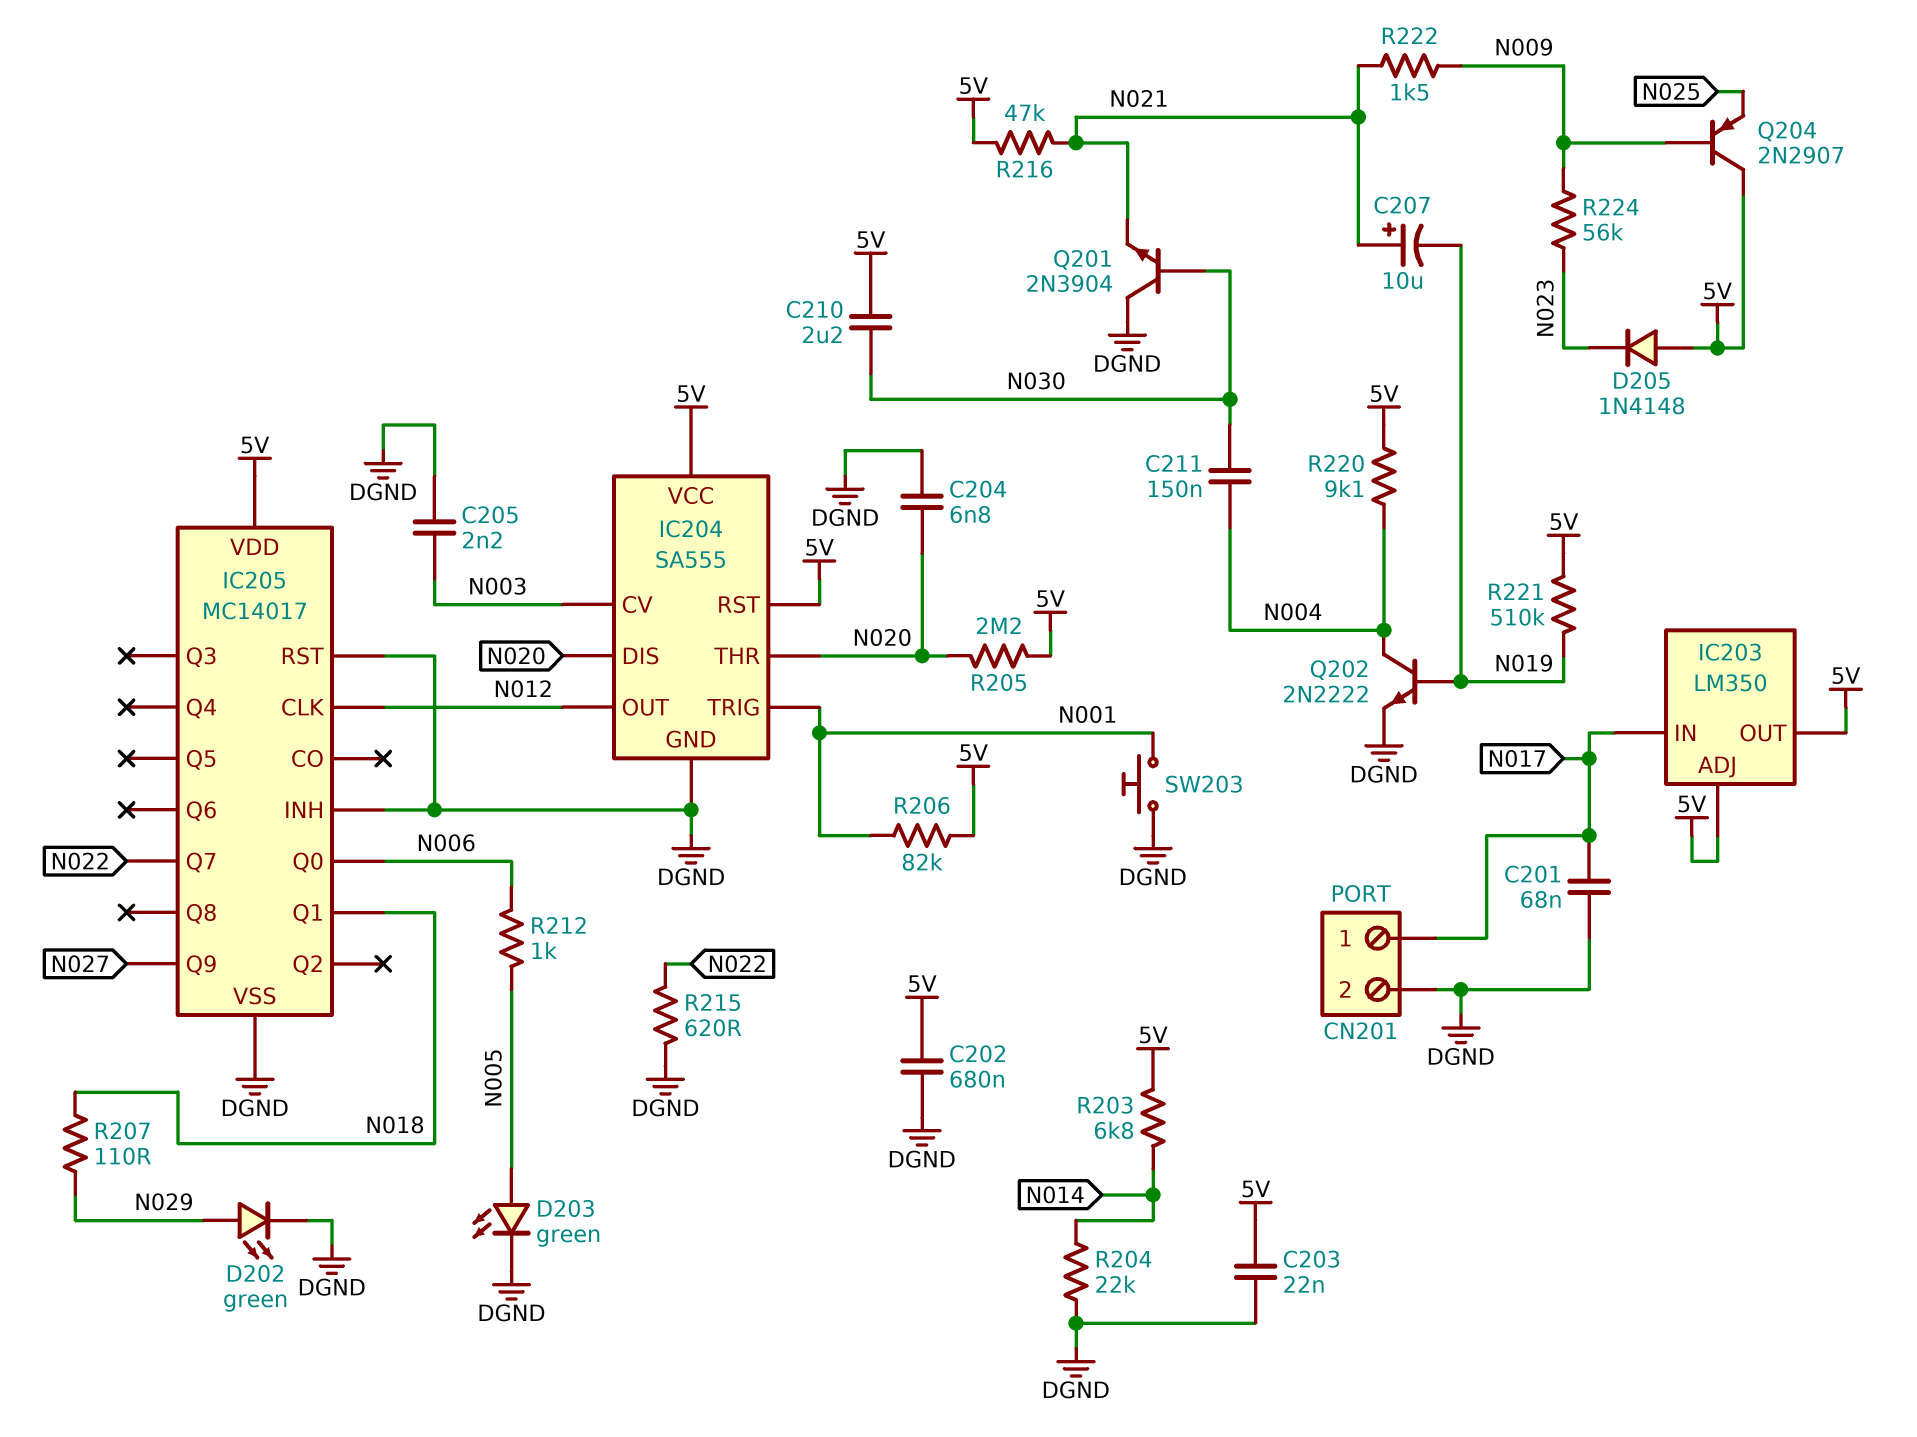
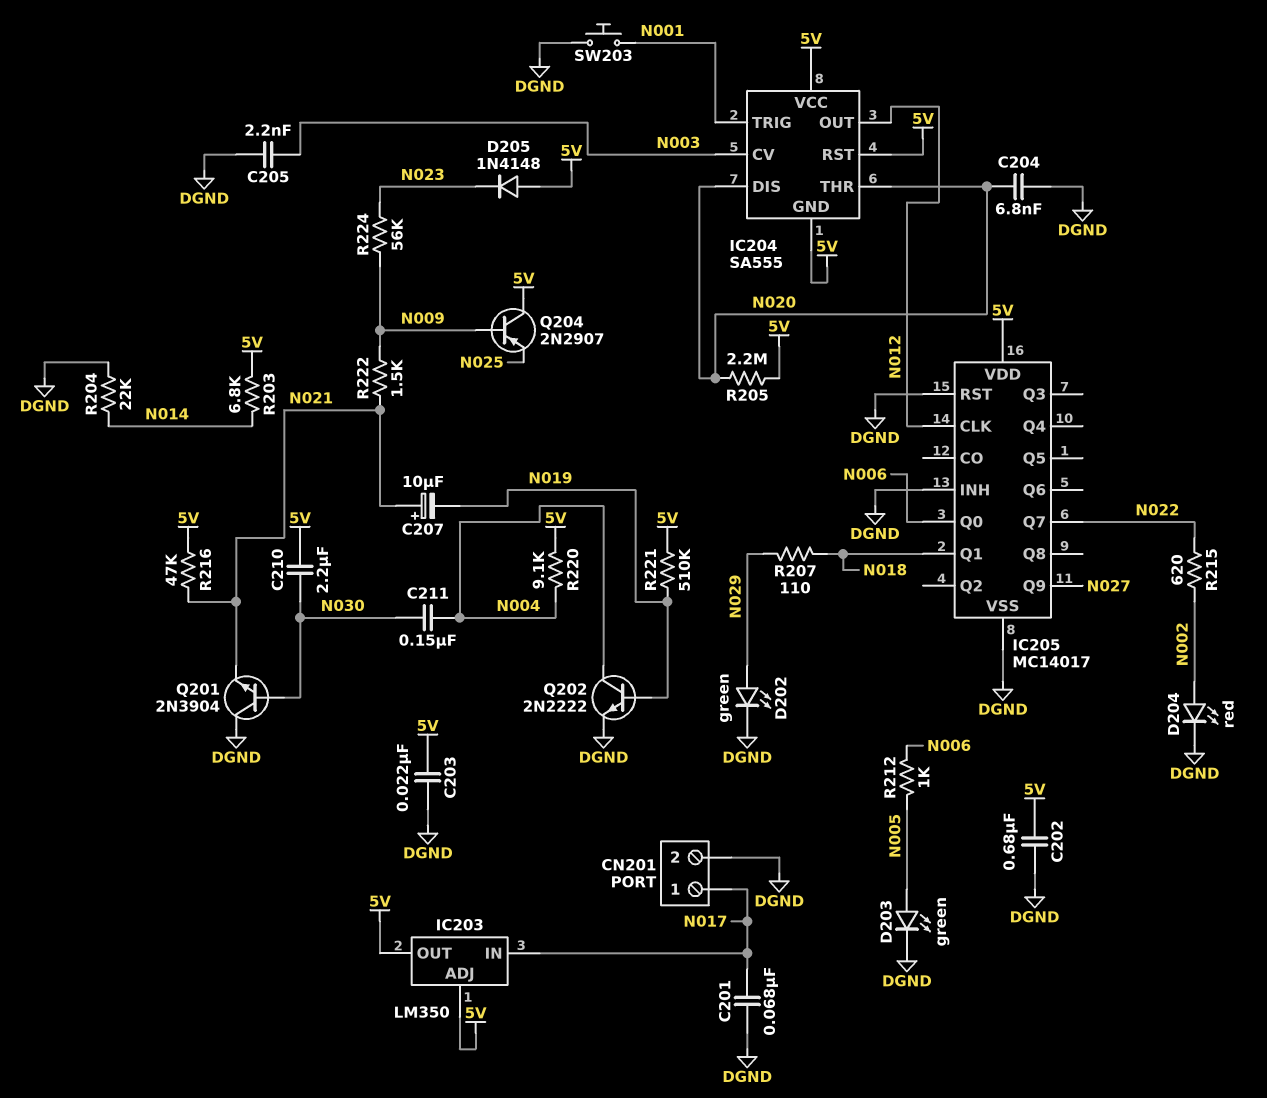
D204: none -> LED red (A N002, K DGND)
IC204 pin GND: DGND -> 5V
R206: 82k (5V, N001) -> none
R215: 620 (DGND, N022) -> 620 (N002, N022)

